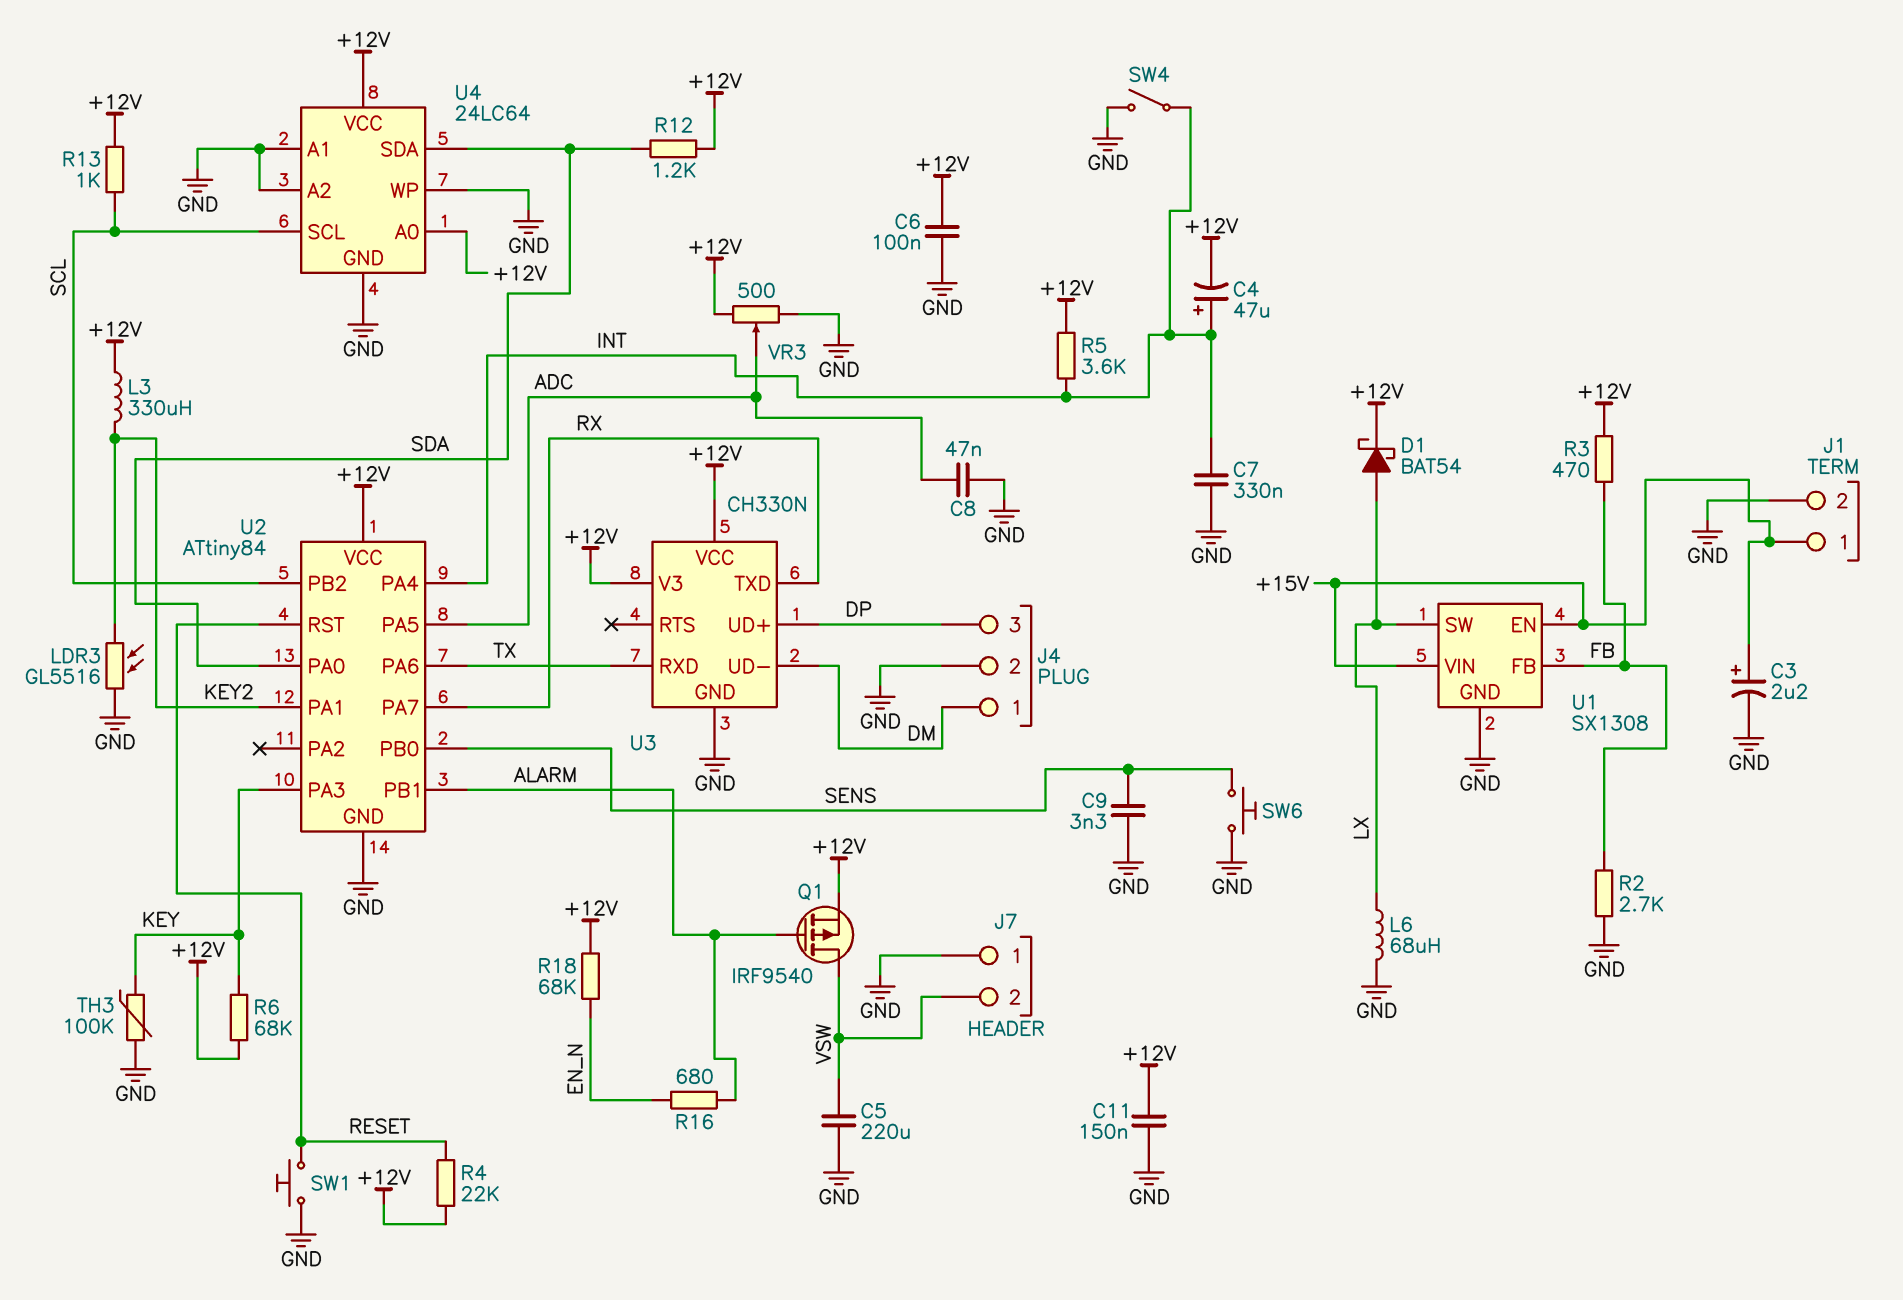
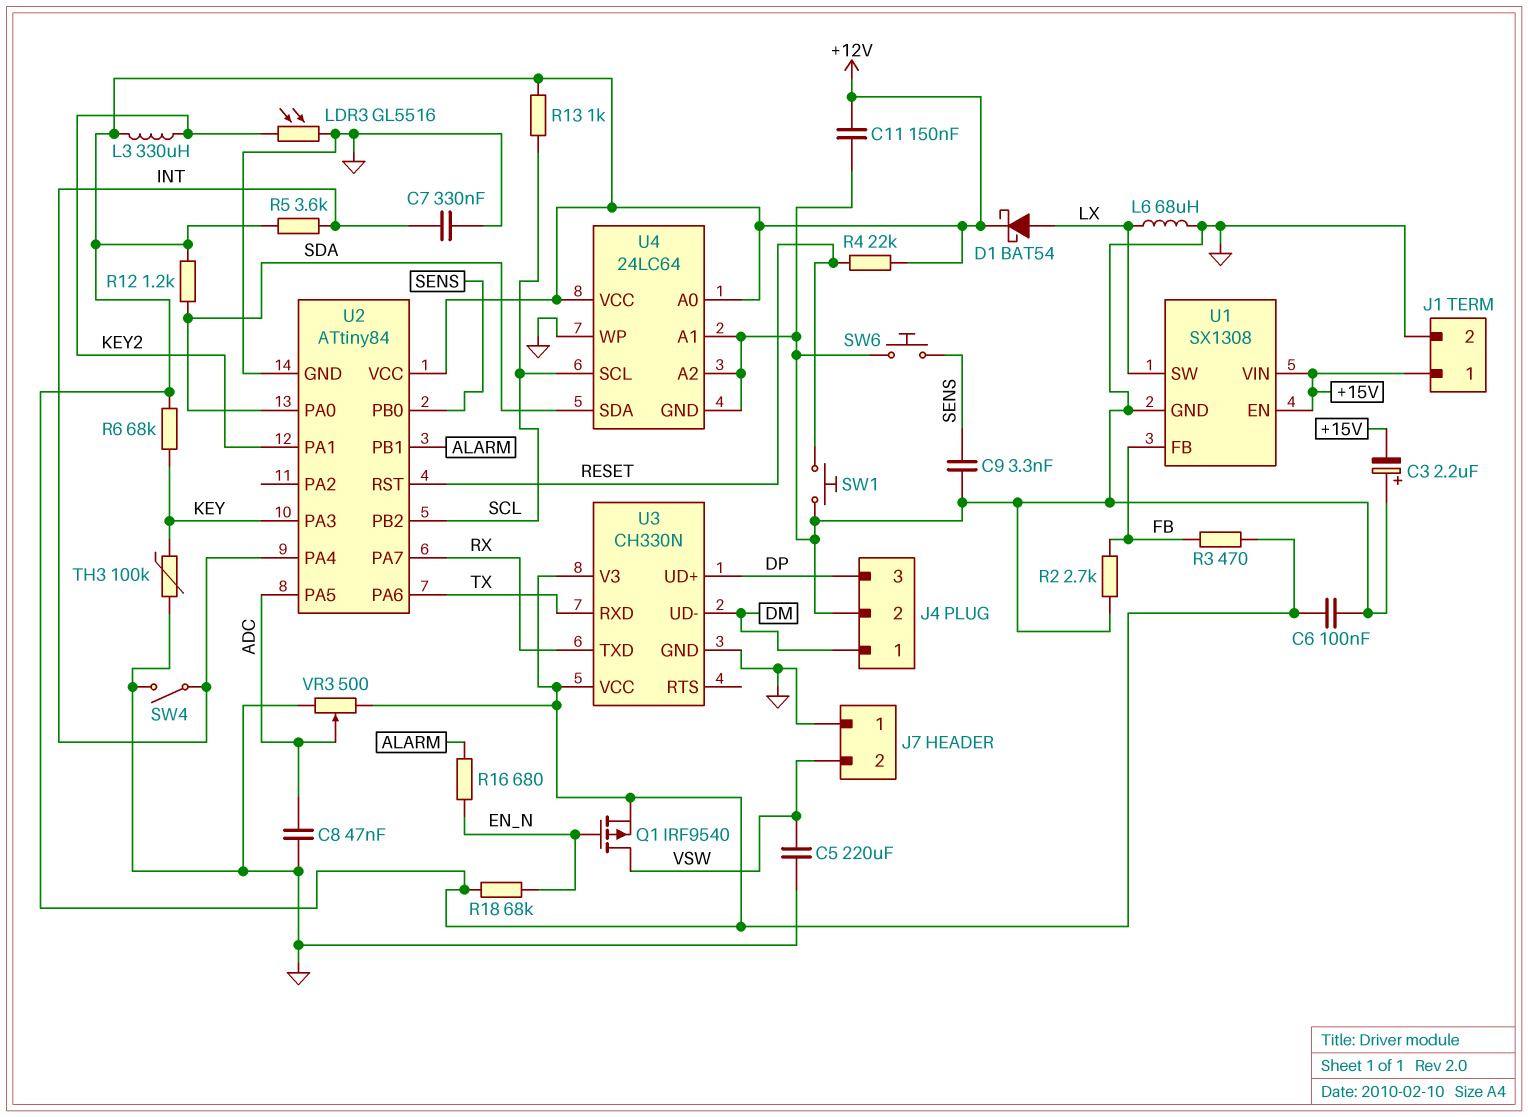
C3: 2.2uF (plus +15V, minus GND) -> 2.2uF (plus GND, minus +15V)
C4: 47uF (plus INT, minus +12V) -> none
Q1: PMOS IRF9540 (G ALARM, D VSW, S +12V) -> PMOS IRF9540 (G EN_N, D VSW, S +12V)

